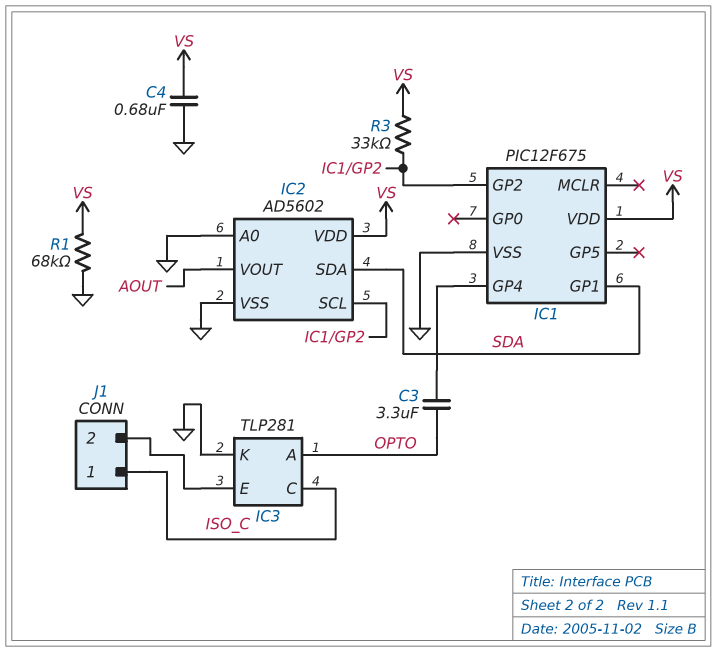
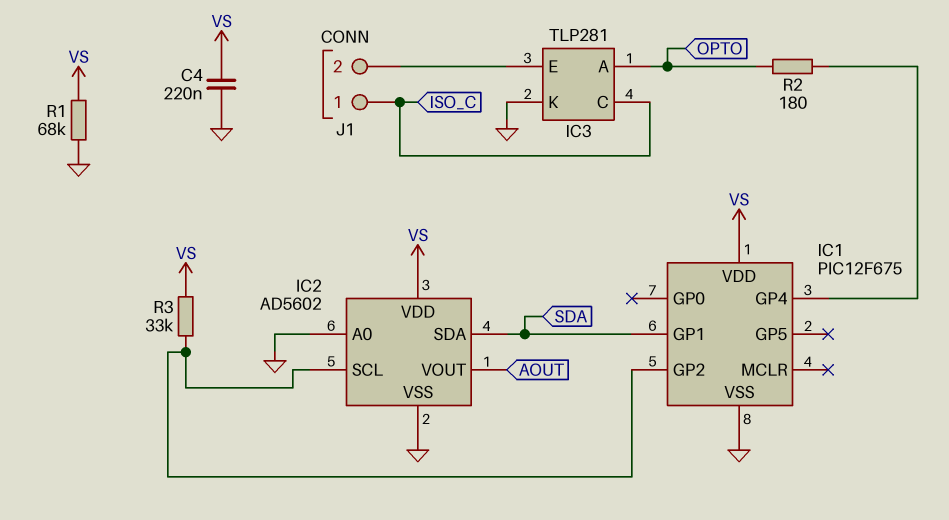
C3: 3.3uF (IC1/GP4, OPTO) -> none
C4: 680nF (GND, VS) -> 220nF (GND, VS)
R2: none -> 180 (IC1/GP4, OPTO)

